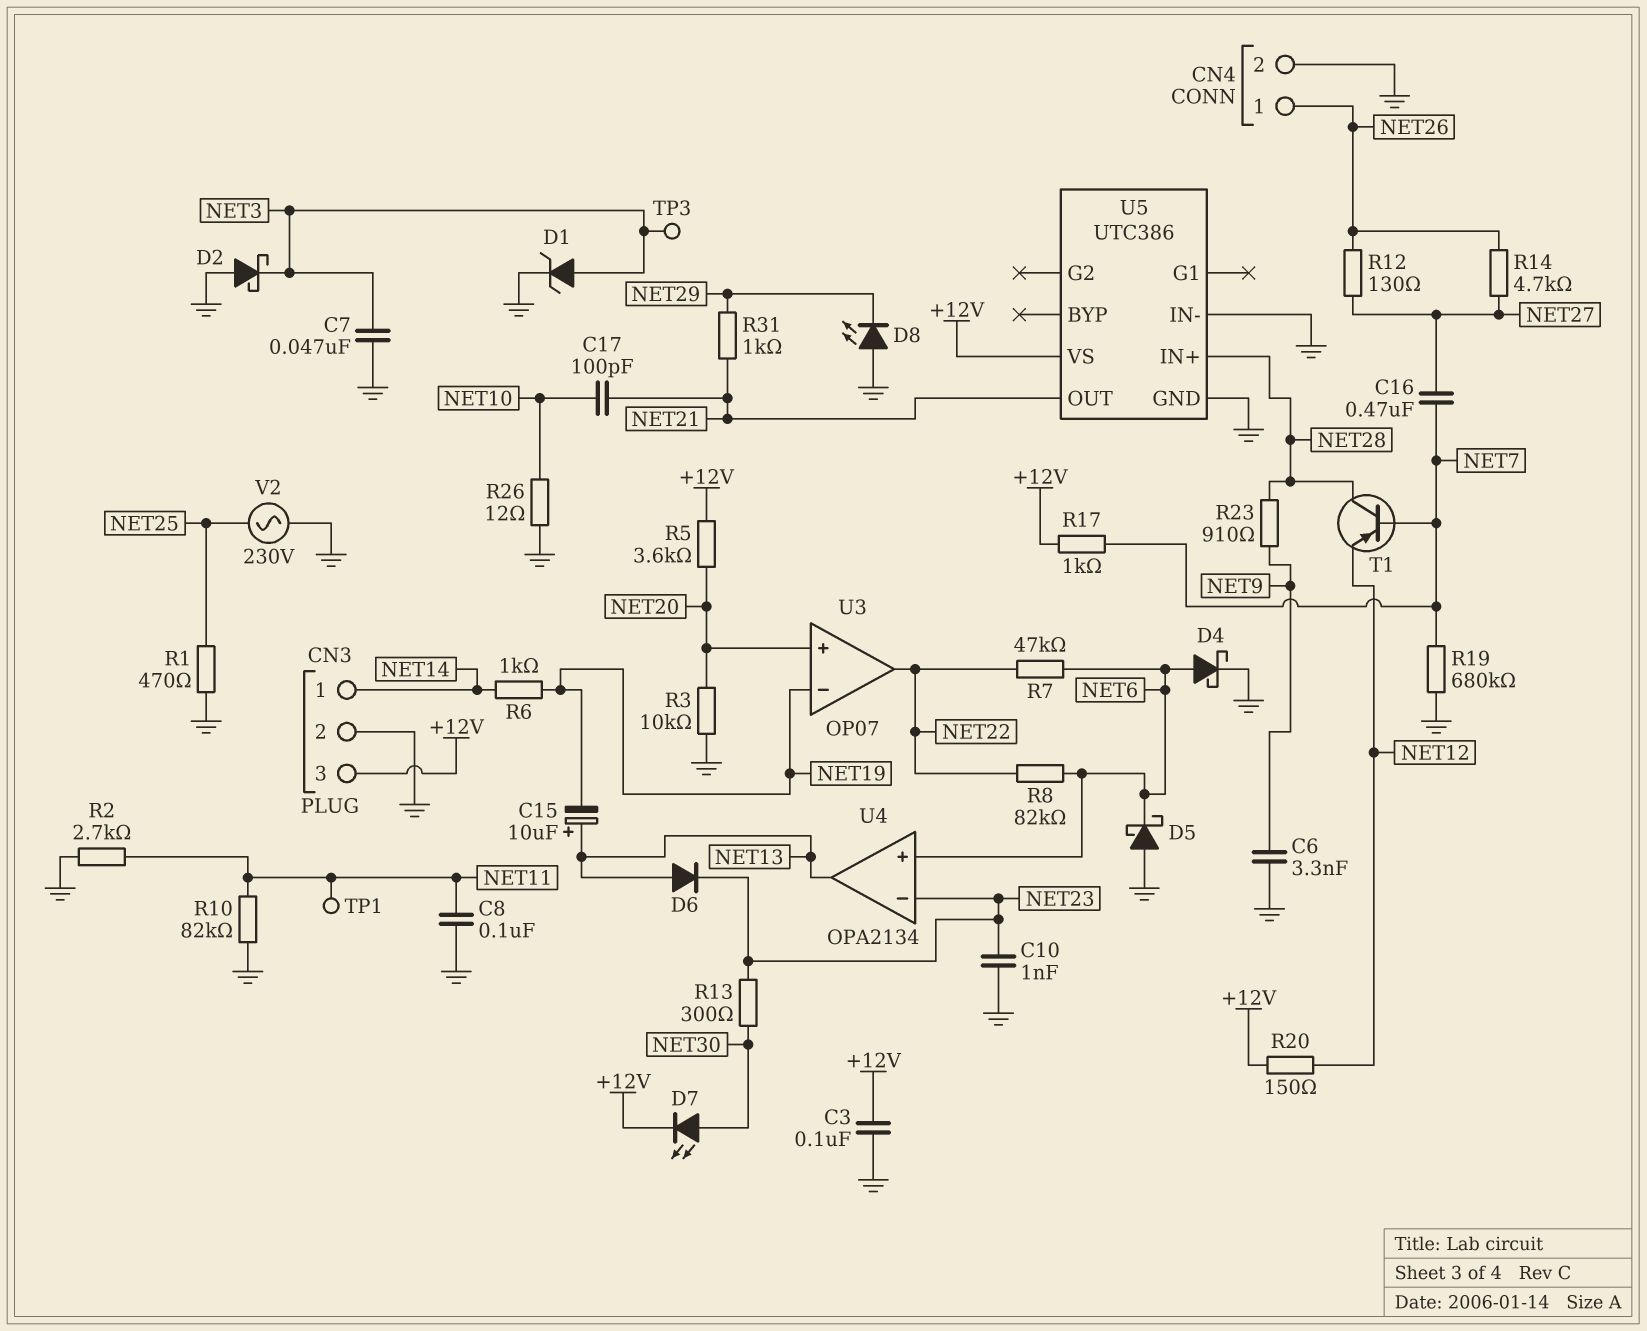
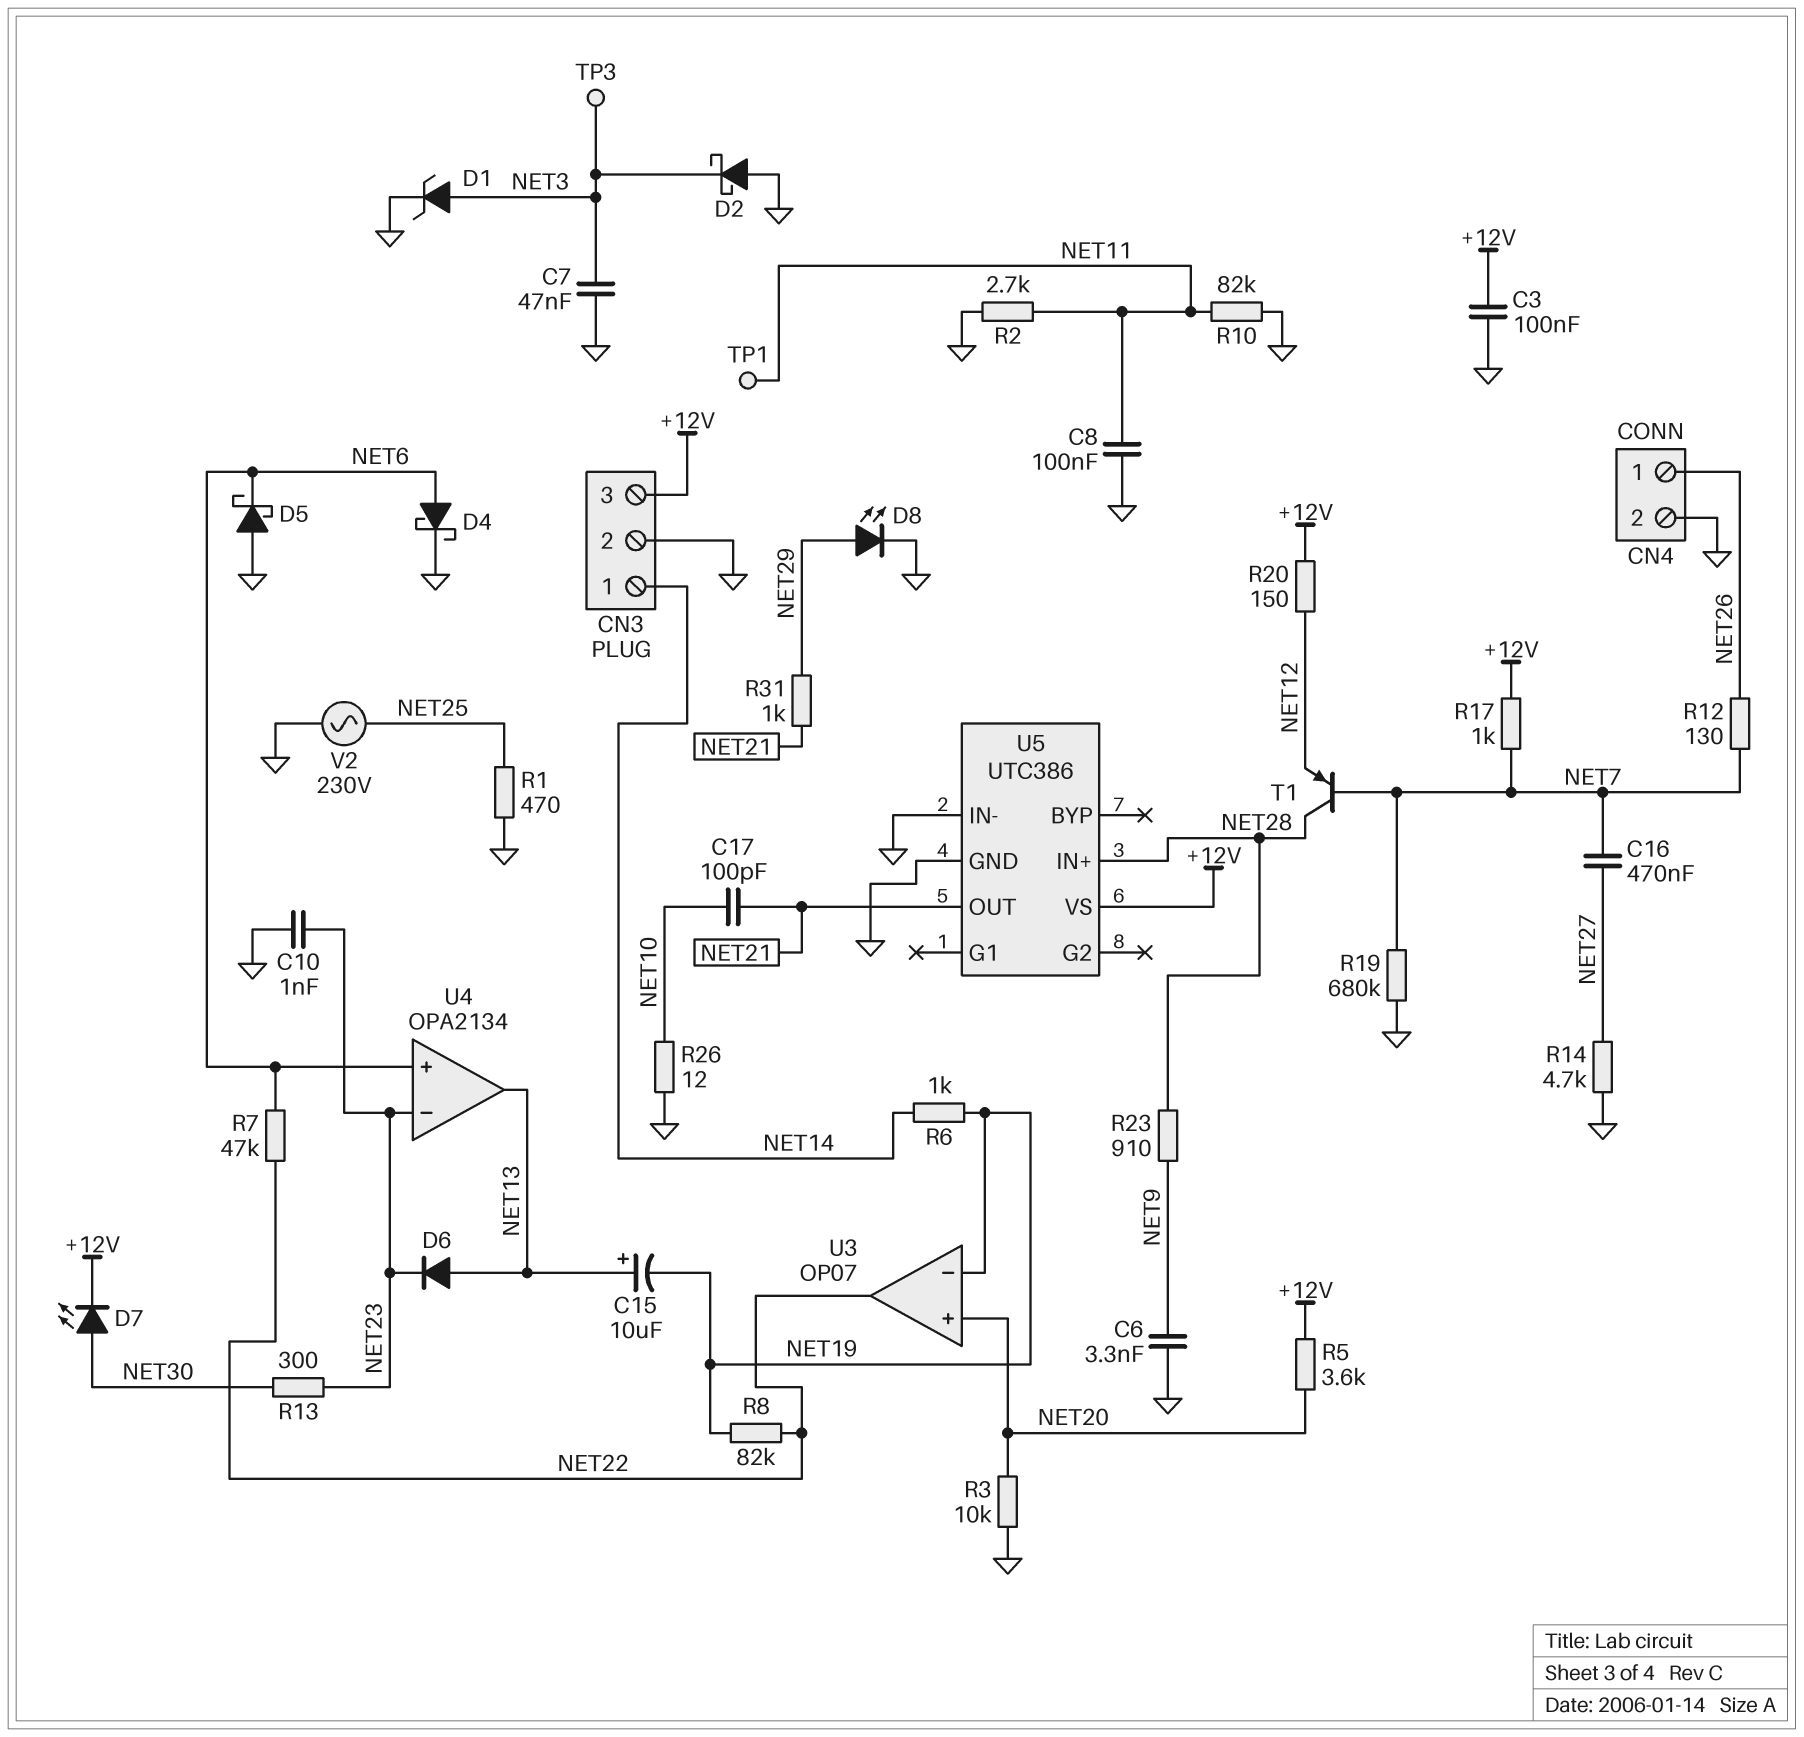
D8: LED (A GND, K NET29) -> LED (A NET29, K GND)
R8: 82k (NET6, NET22) -> 82k (NET19, NET22)
R12: 130 (NET26, NET27) -> 130 (NET7, NET26)
R14: 4.7k (NET26, NET27) -> 4.7k (GND, NET27)

